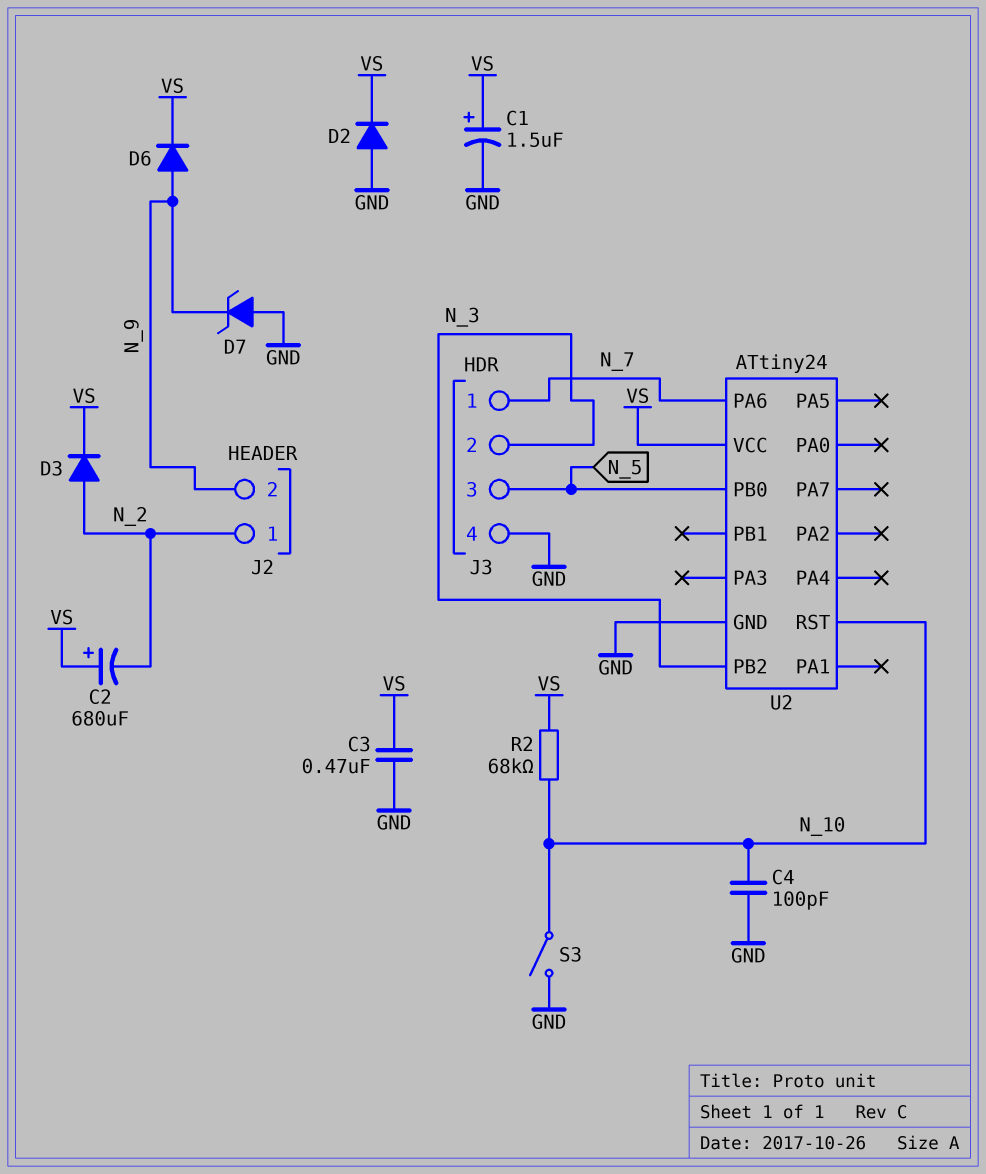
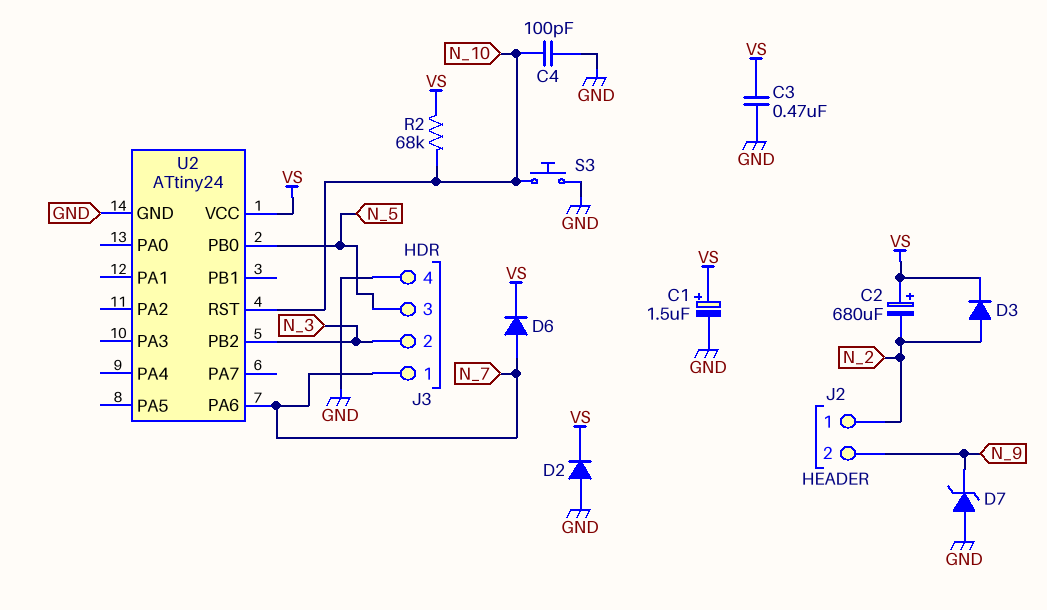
D6: diode (A N_9, K VS) -> diode (A N_7, K VS)
S3: switch (GND, N_10) -> button (GND, N_10)

